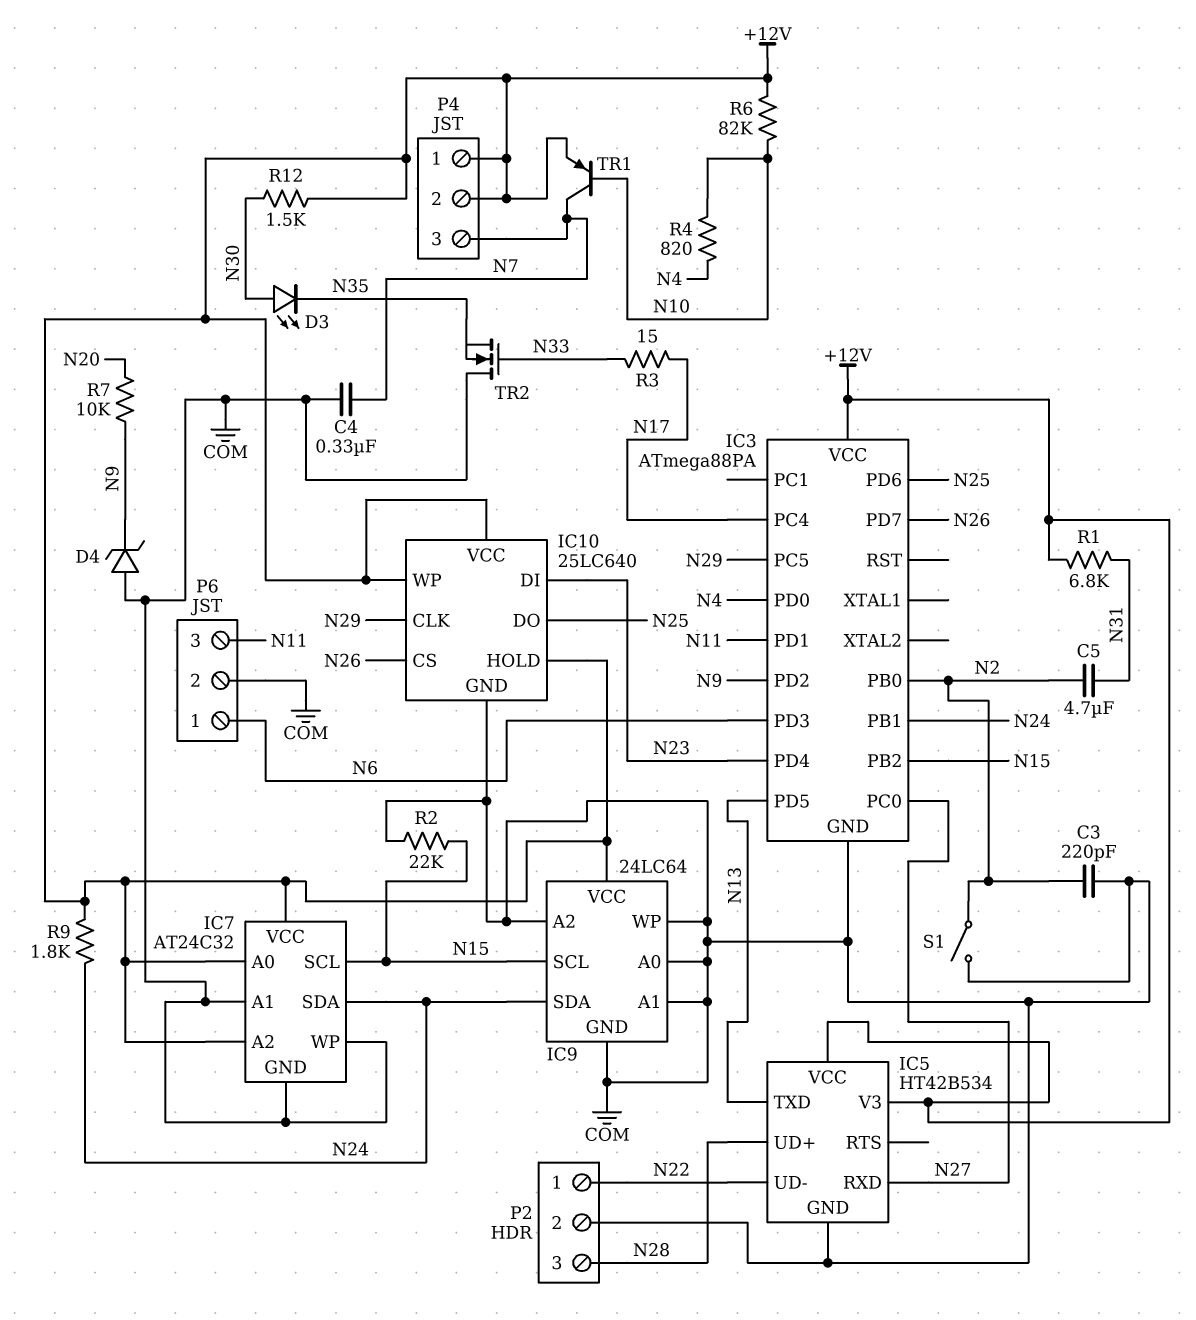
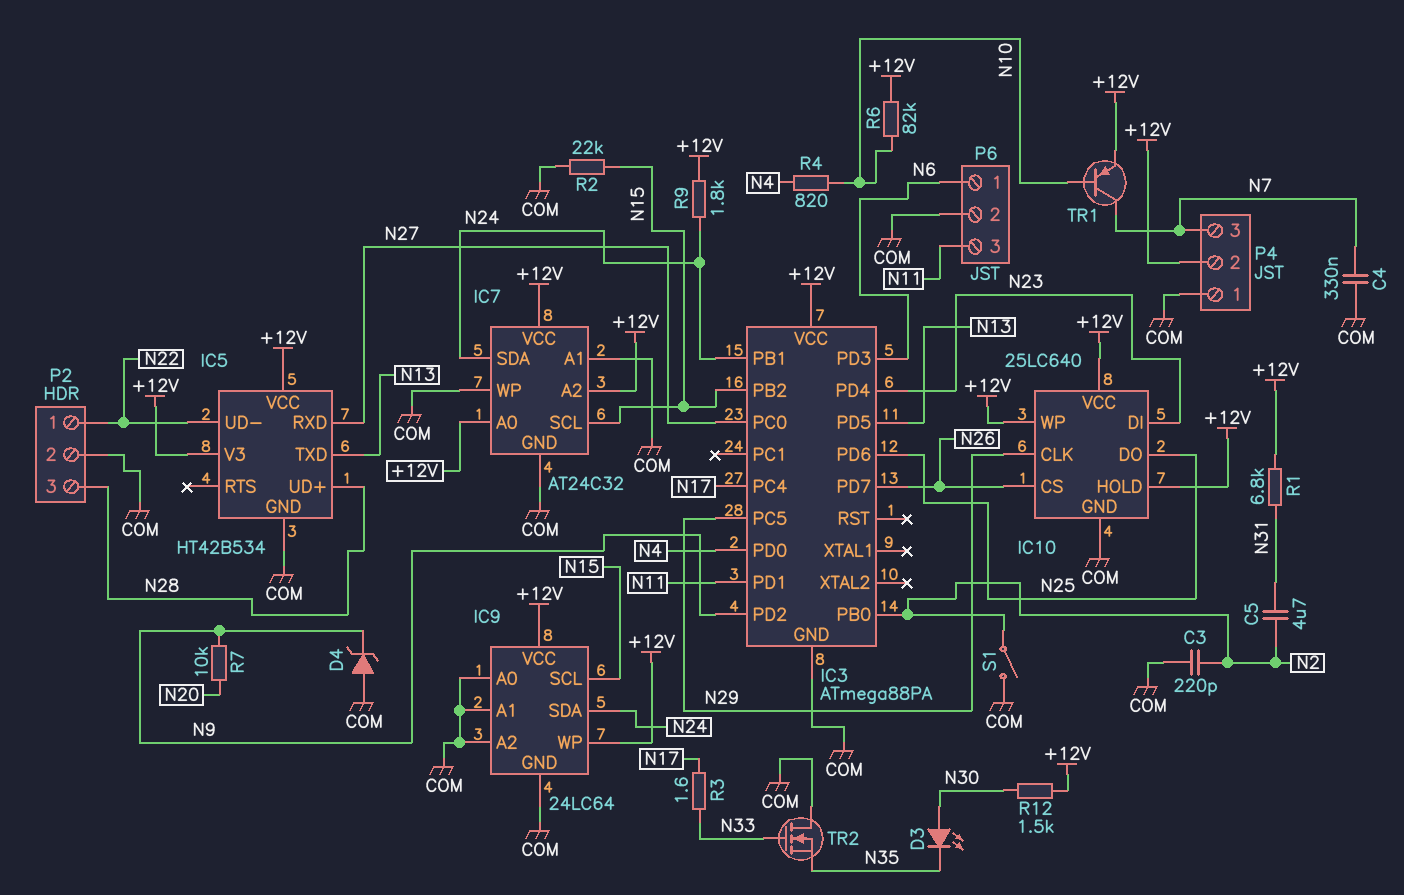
IC9 pin WP: COM -> +12V
P4 pin 1: +12V -> COM
R3: 15 (N17, N33) -> 1.6 (N17, N33)

